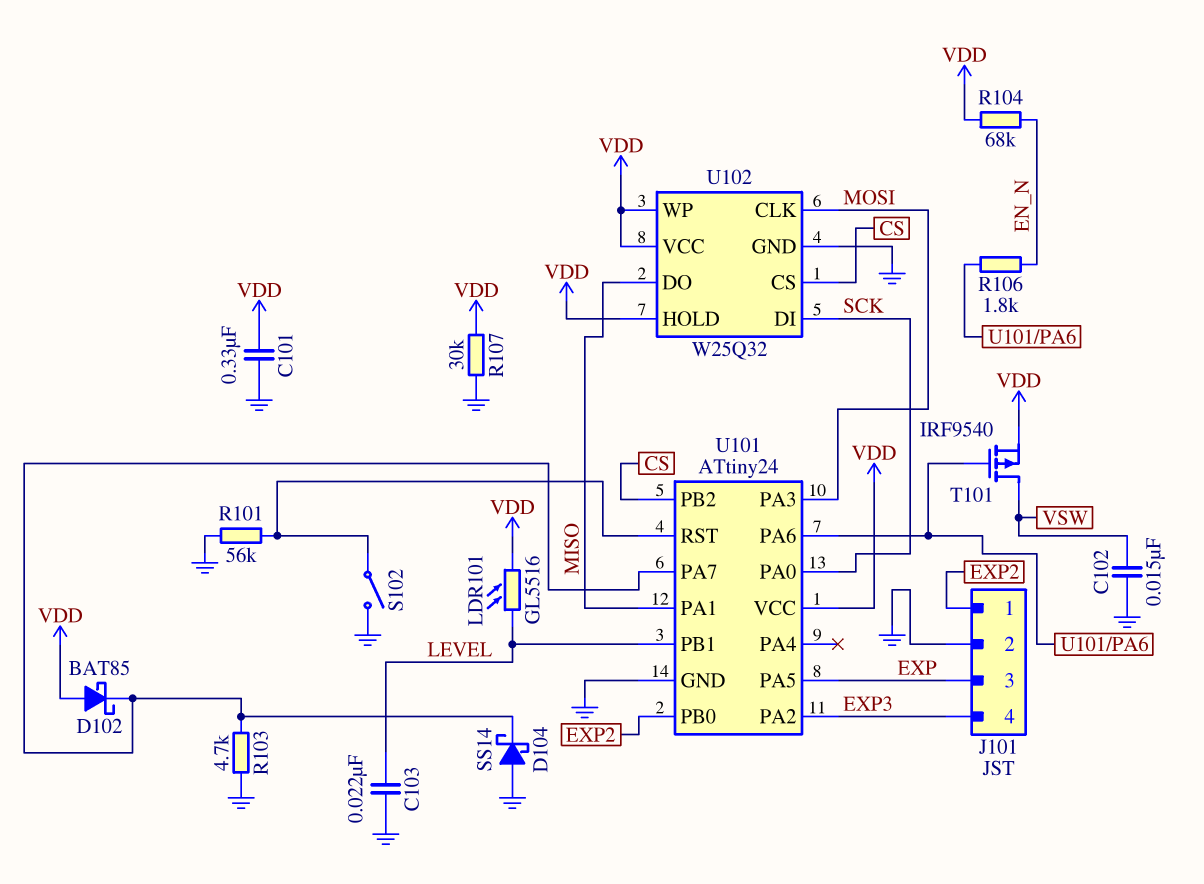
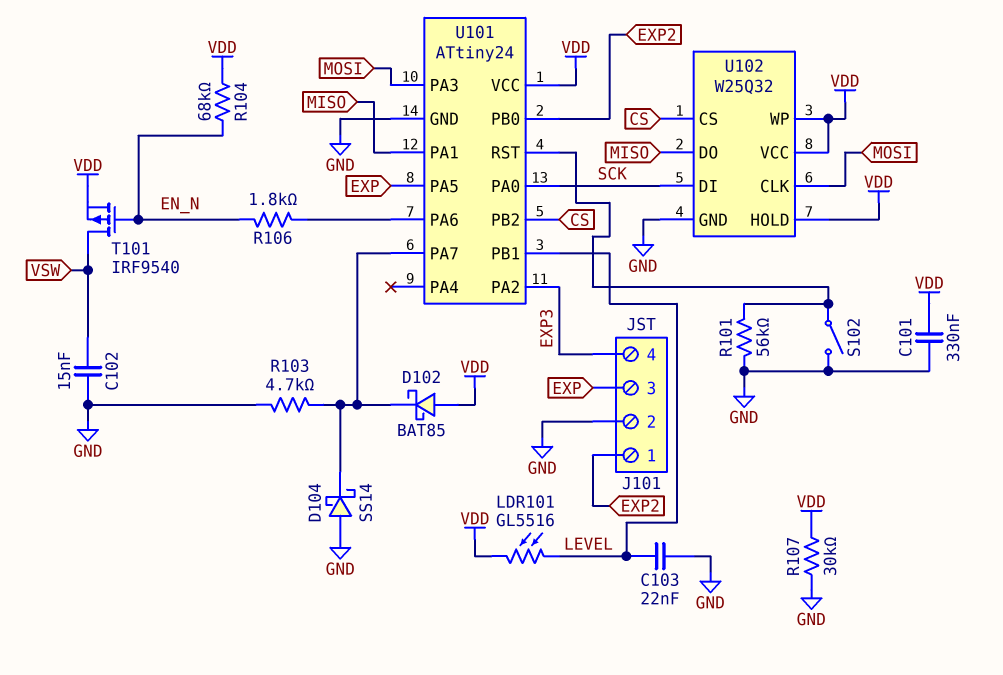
T101: PMOS IRF9540 (G U101/PA6, D VSW, S VDD) -> PMOS IRF9540 (G EN_N, D VSW, S VDD)

